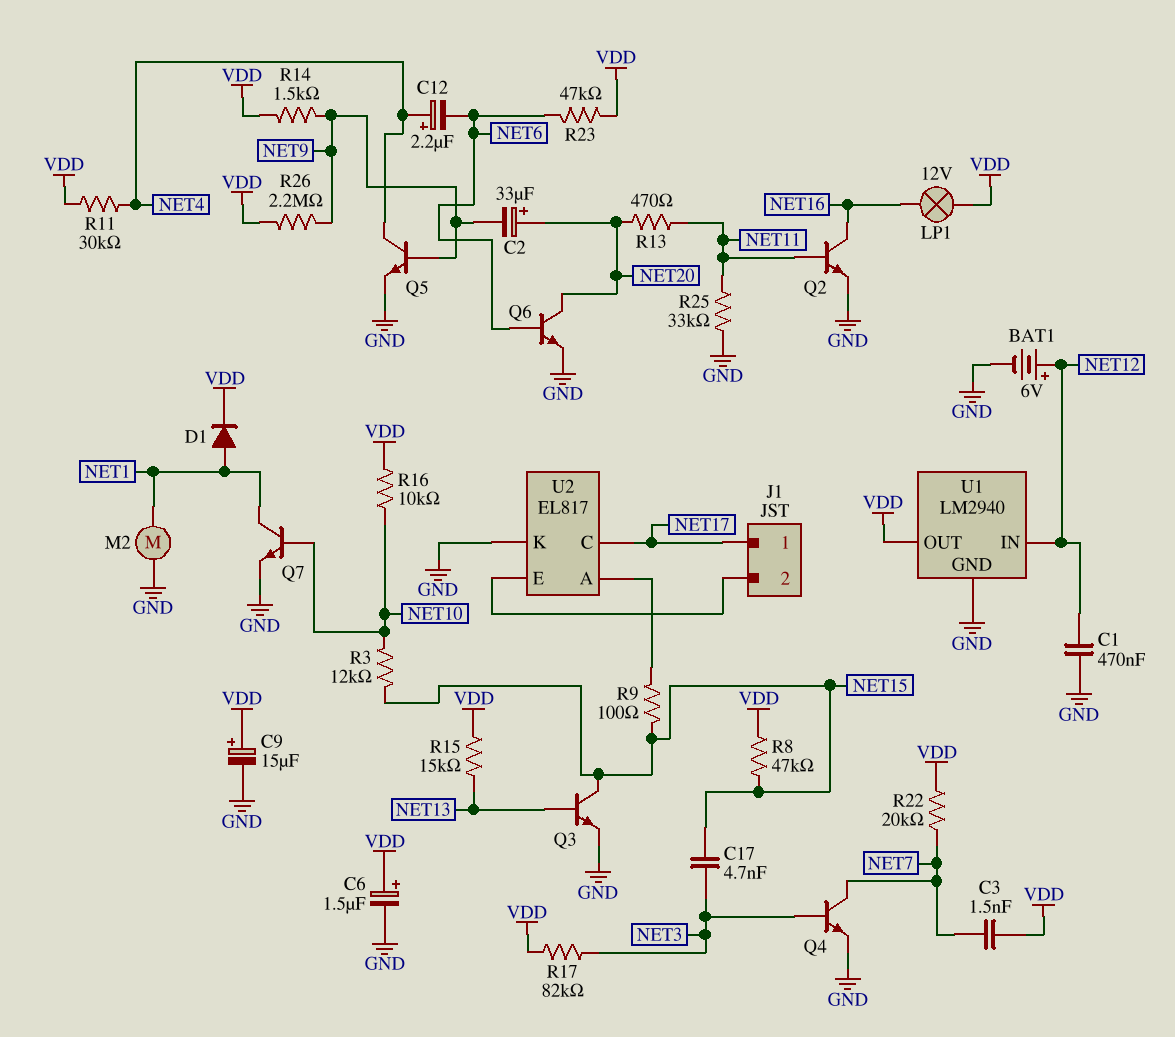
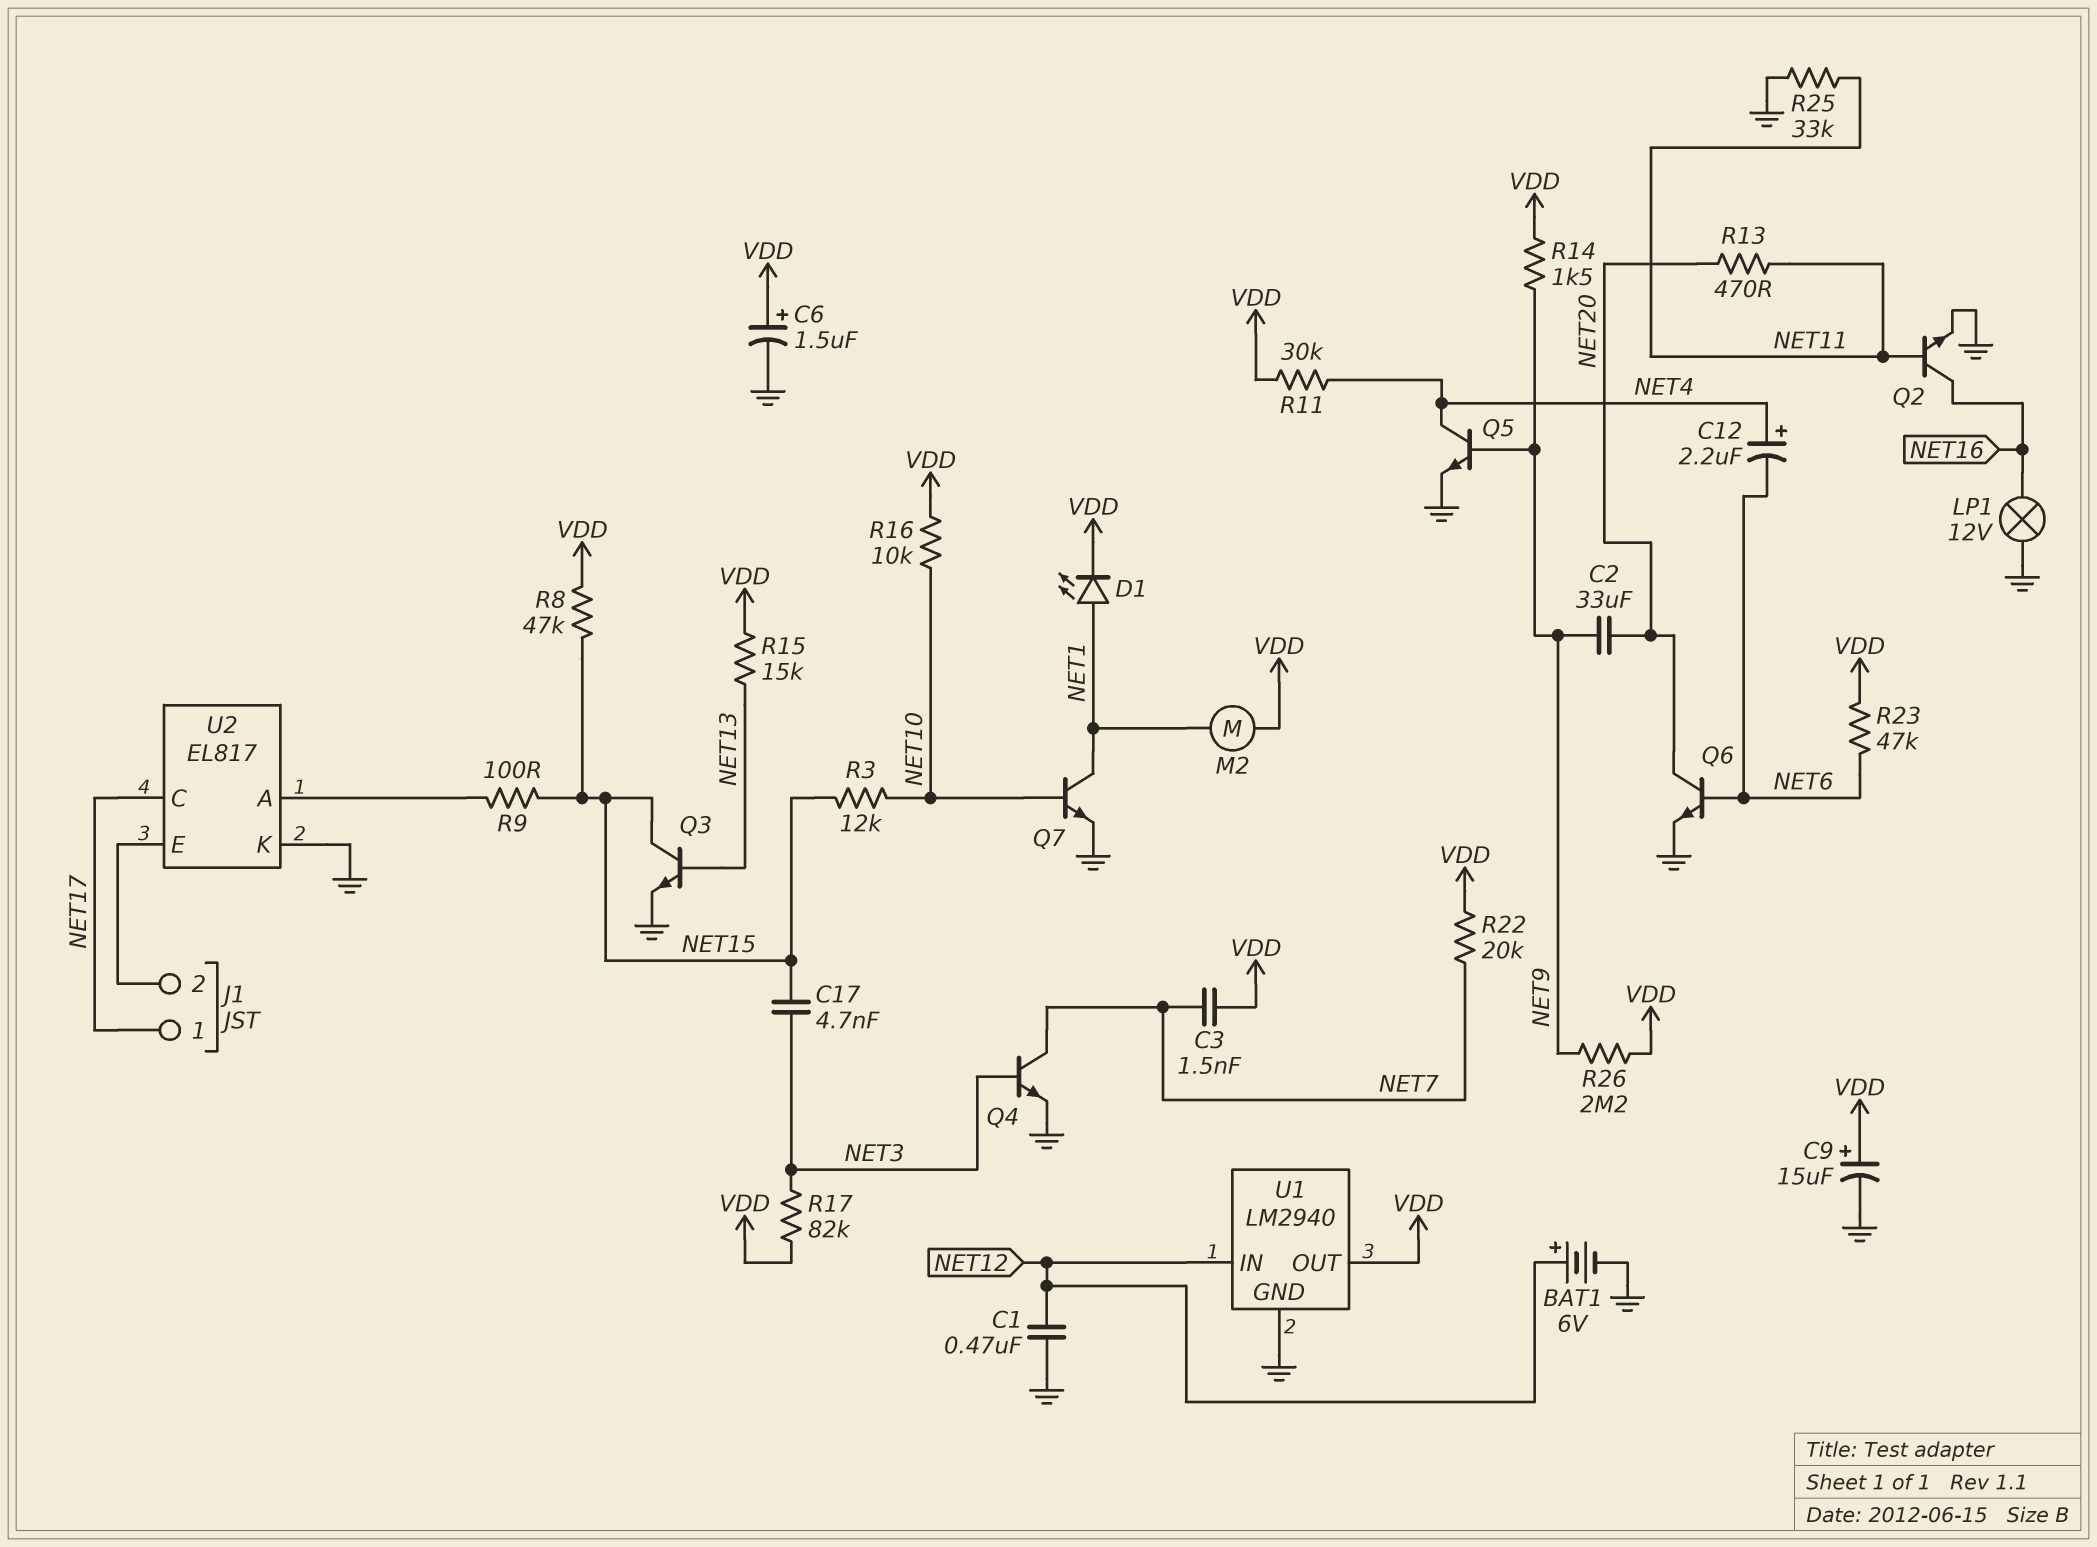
C2: 33uF (plus NET20, minus NET9) -> 33uF (NET9, NET20)
D1: diode (A NET1, K VDD) -> LED (A NET1, K VDD)
LP1: lamp 12V (NET16, VDD) -> lamp 12V (GND, NET16)
M2: motor (GND, NET1) -> motor (NET1, VDD)

